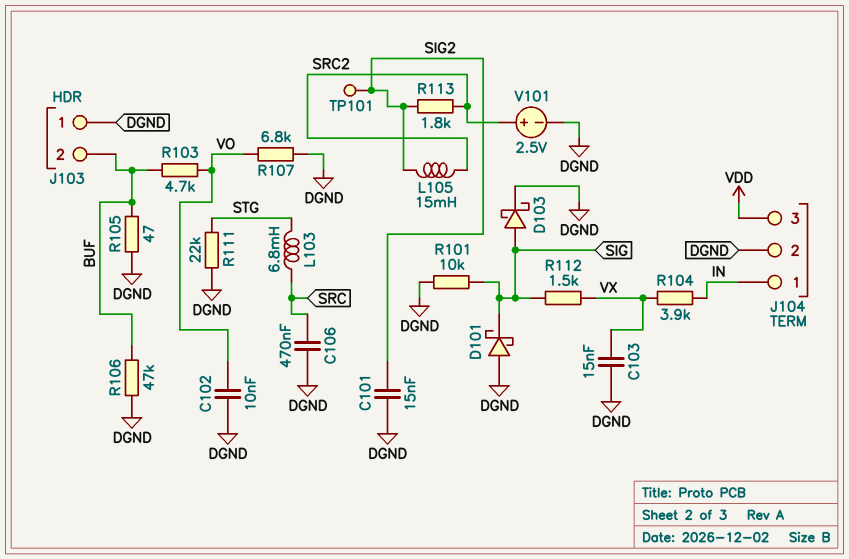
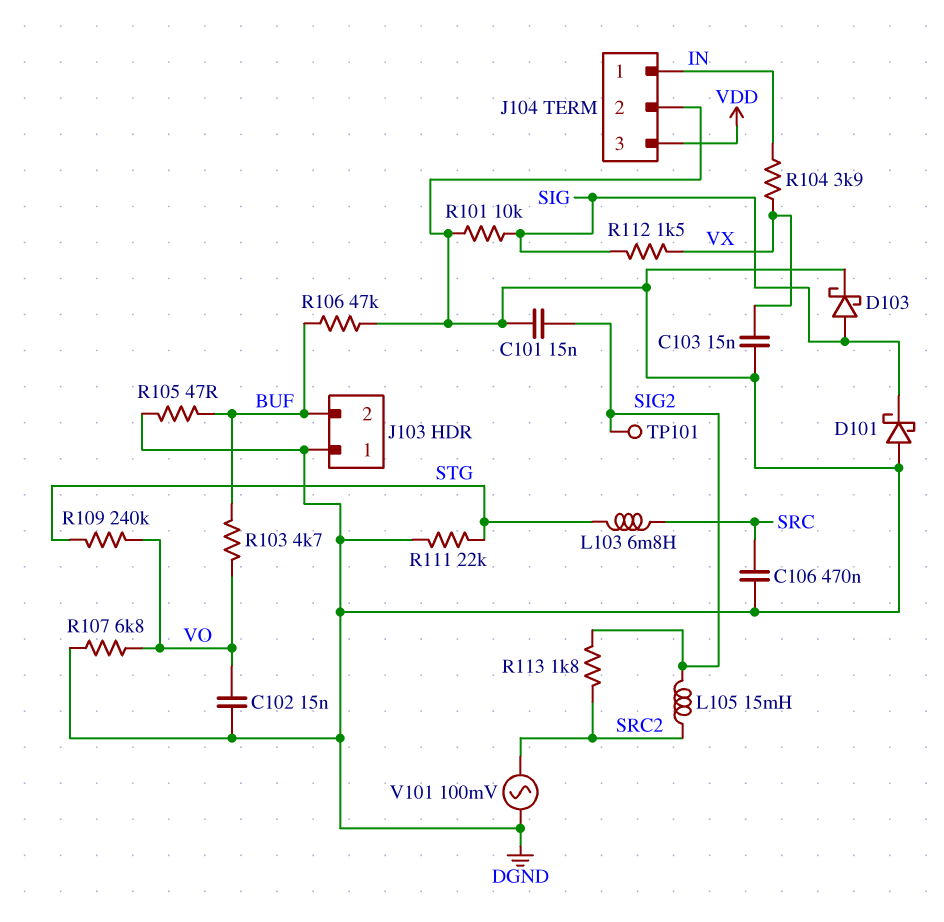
C102: 10nF (DGND, VO) -> 15nF (DGND, VO)
R109: none -> 240k (STG, VO)
V101: 2.5V (plus SRC2, minus DGND) -> AC 100mV (DGND, SRC2)

